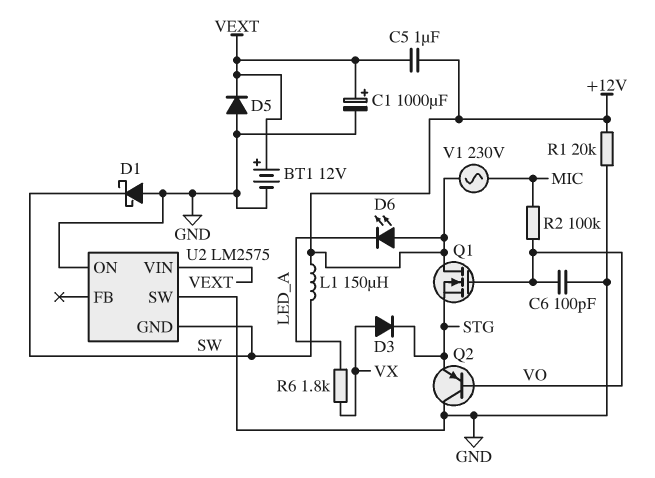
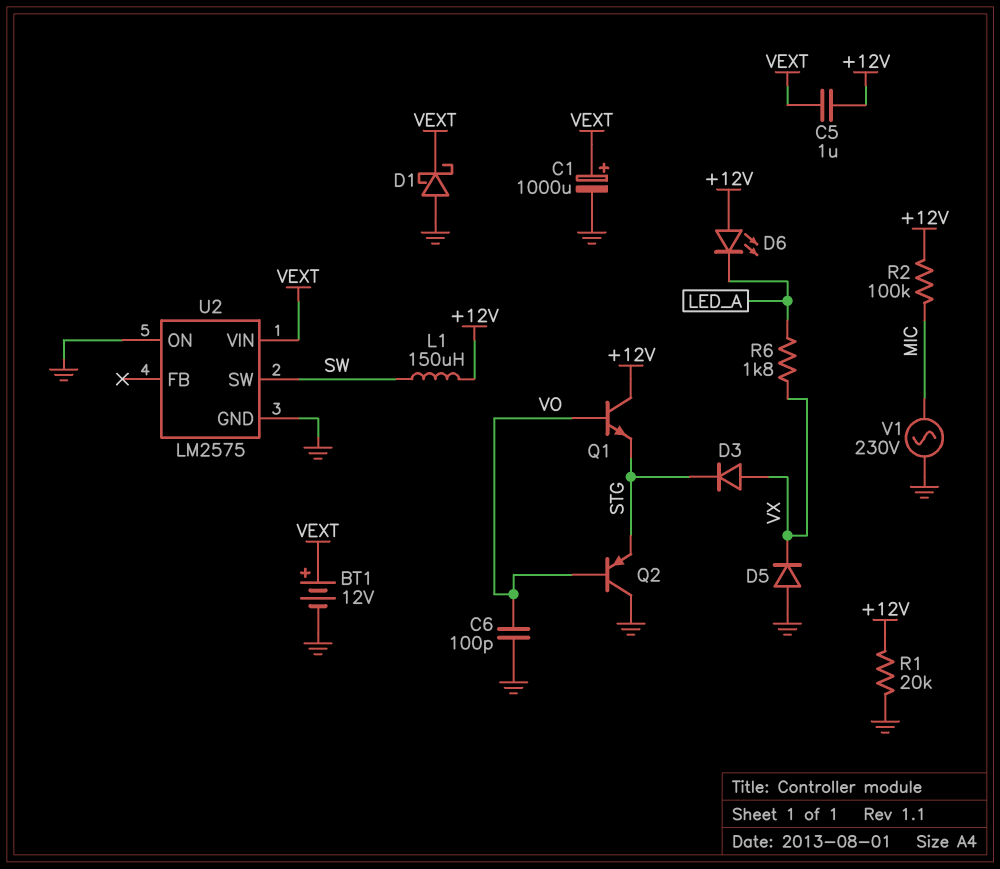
D1: schottky (A GND, K SW) -> schottky (A GND, K VEXT)
D5: diode (A GND, K VEXT) -> diode (A GND, K VX)
Q1: NMOS (G VO, D +12V, S STG) -> NPN (B VO, C +12V, E STG)
R2: 100k (MIC, VO) -> 100k (+12V, MIC)
U2 pin GND: SW -> GND
U2 pin SW: GND -> SW
V1: AC 230V (+12V, MIC) -> AC 230V (GND, MIC)

